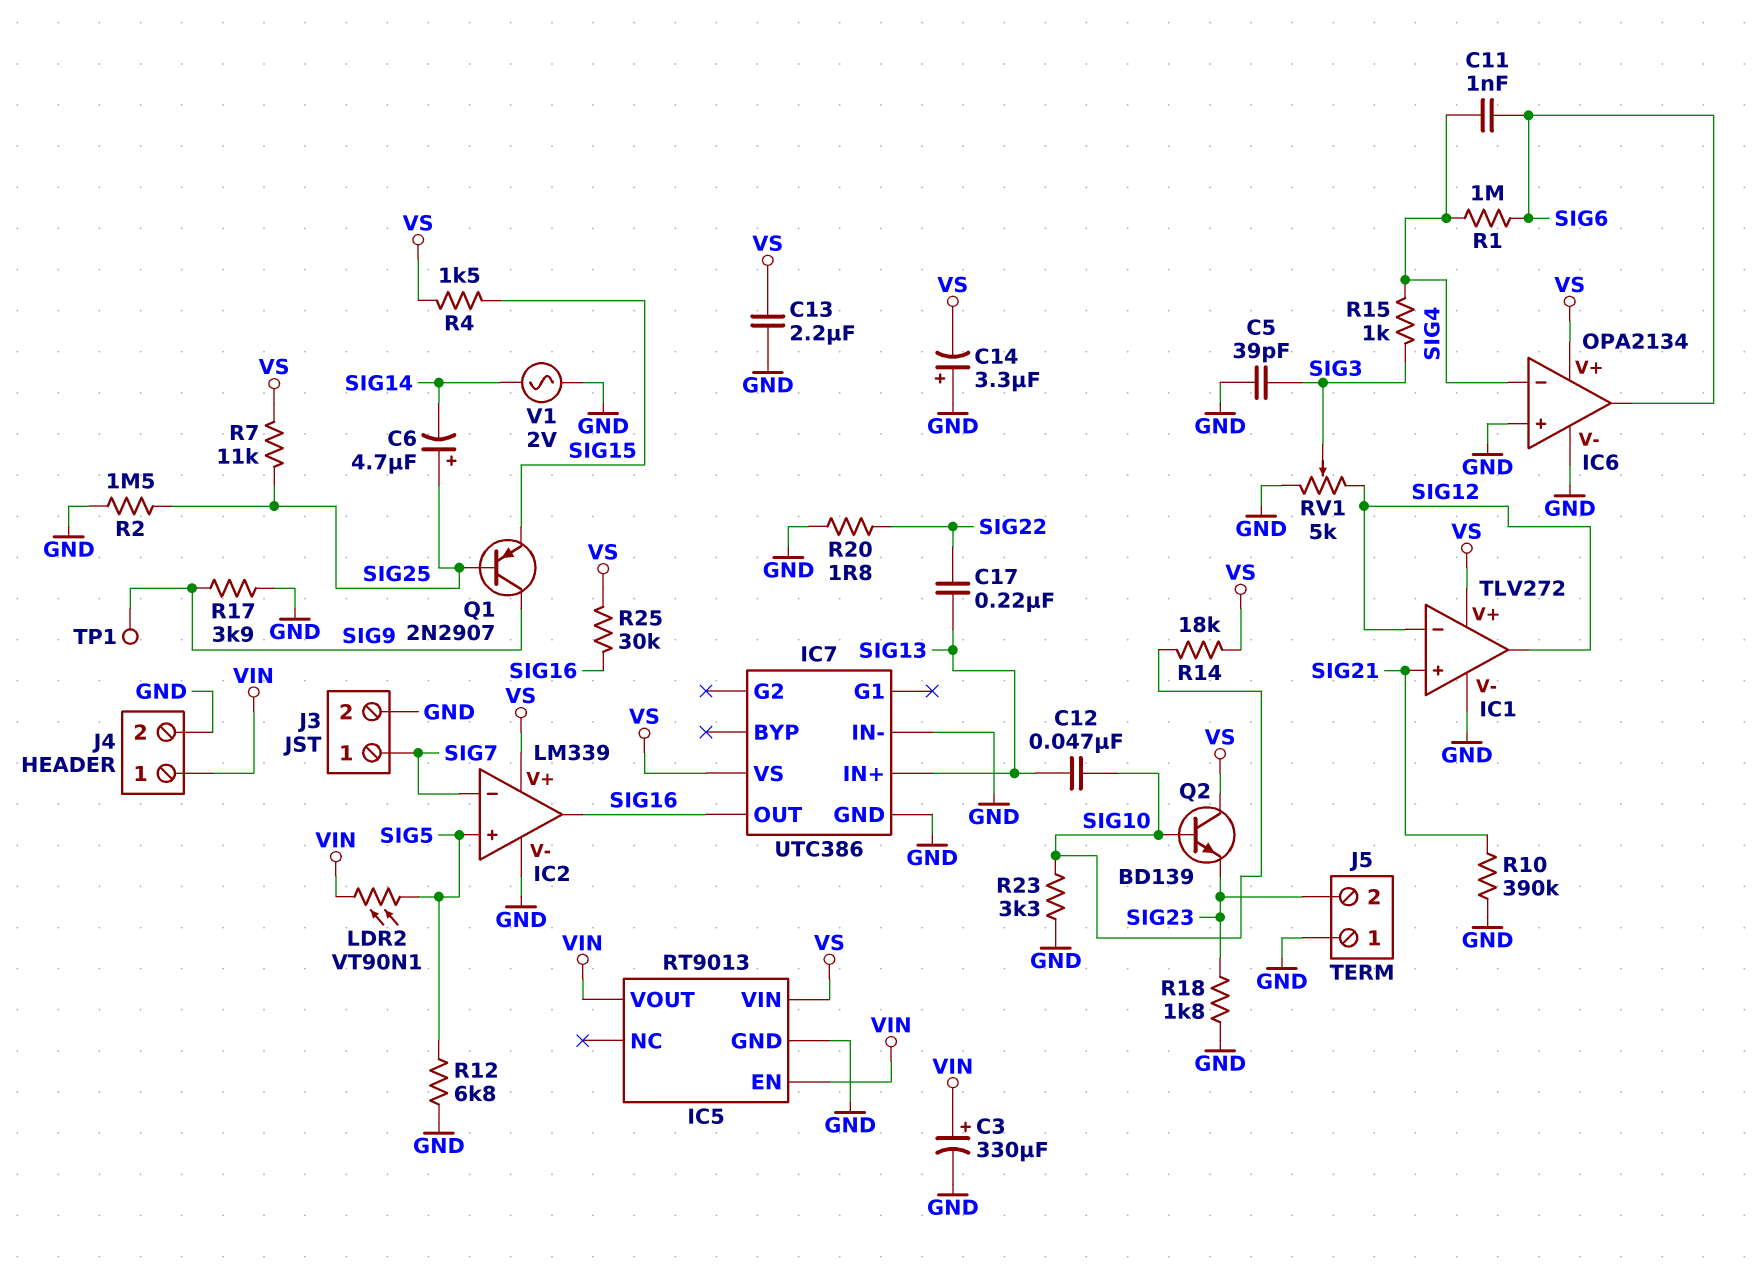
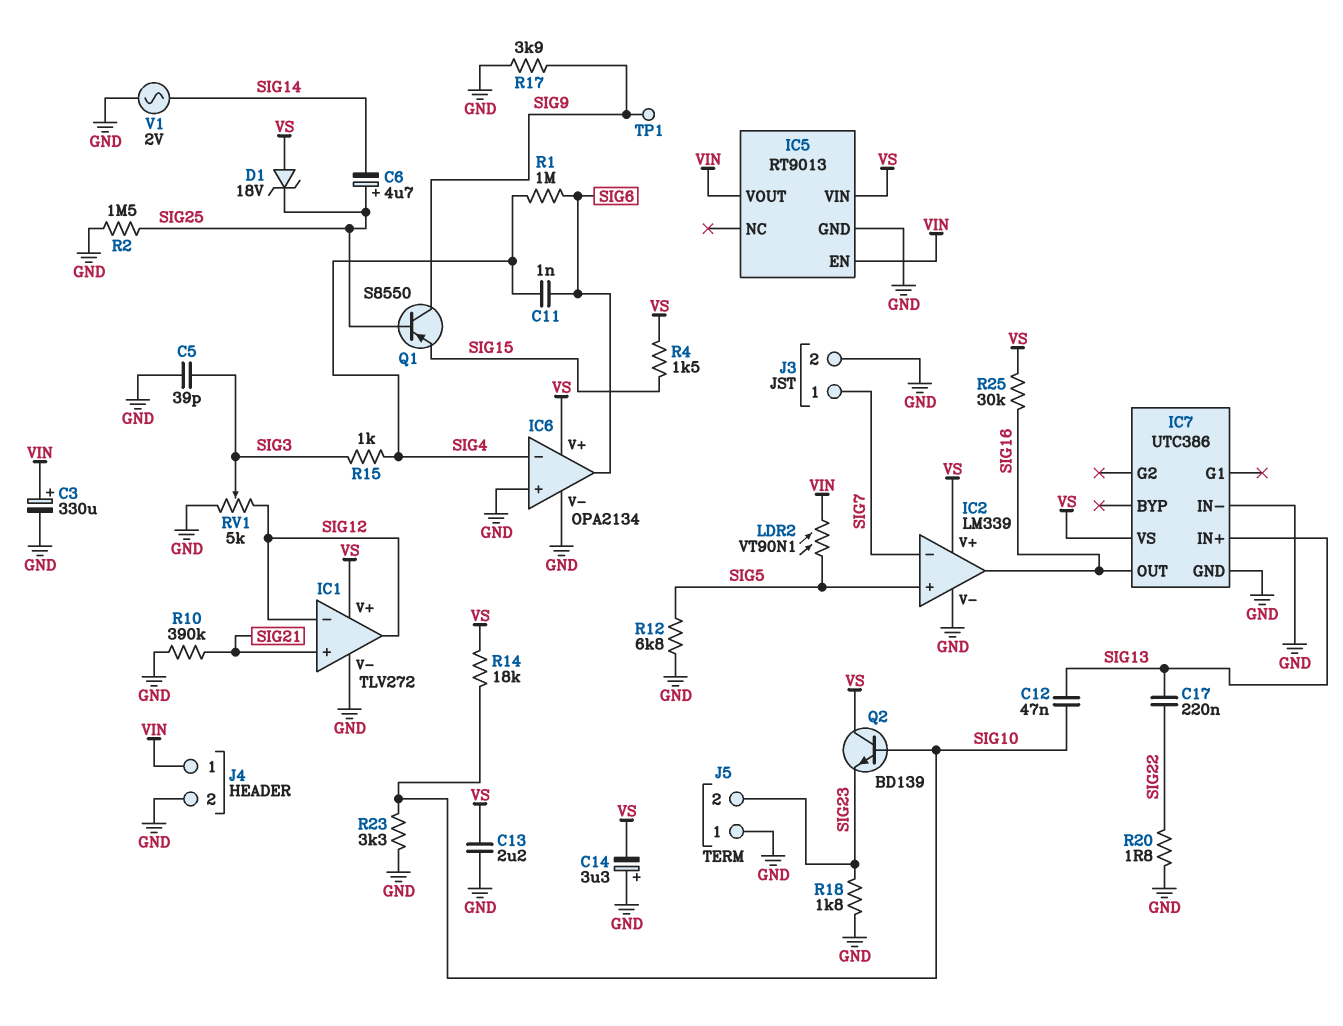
D1: none -> zener 18V (A VS, K SIG25)
Q1: PNP 2N2907 (B SIG25, C SIG9, E SIG15) -> PNP S8550 (B SIG25, C SIG9, E SIG15)
R7: 11k (SIG25, VS) -> none

